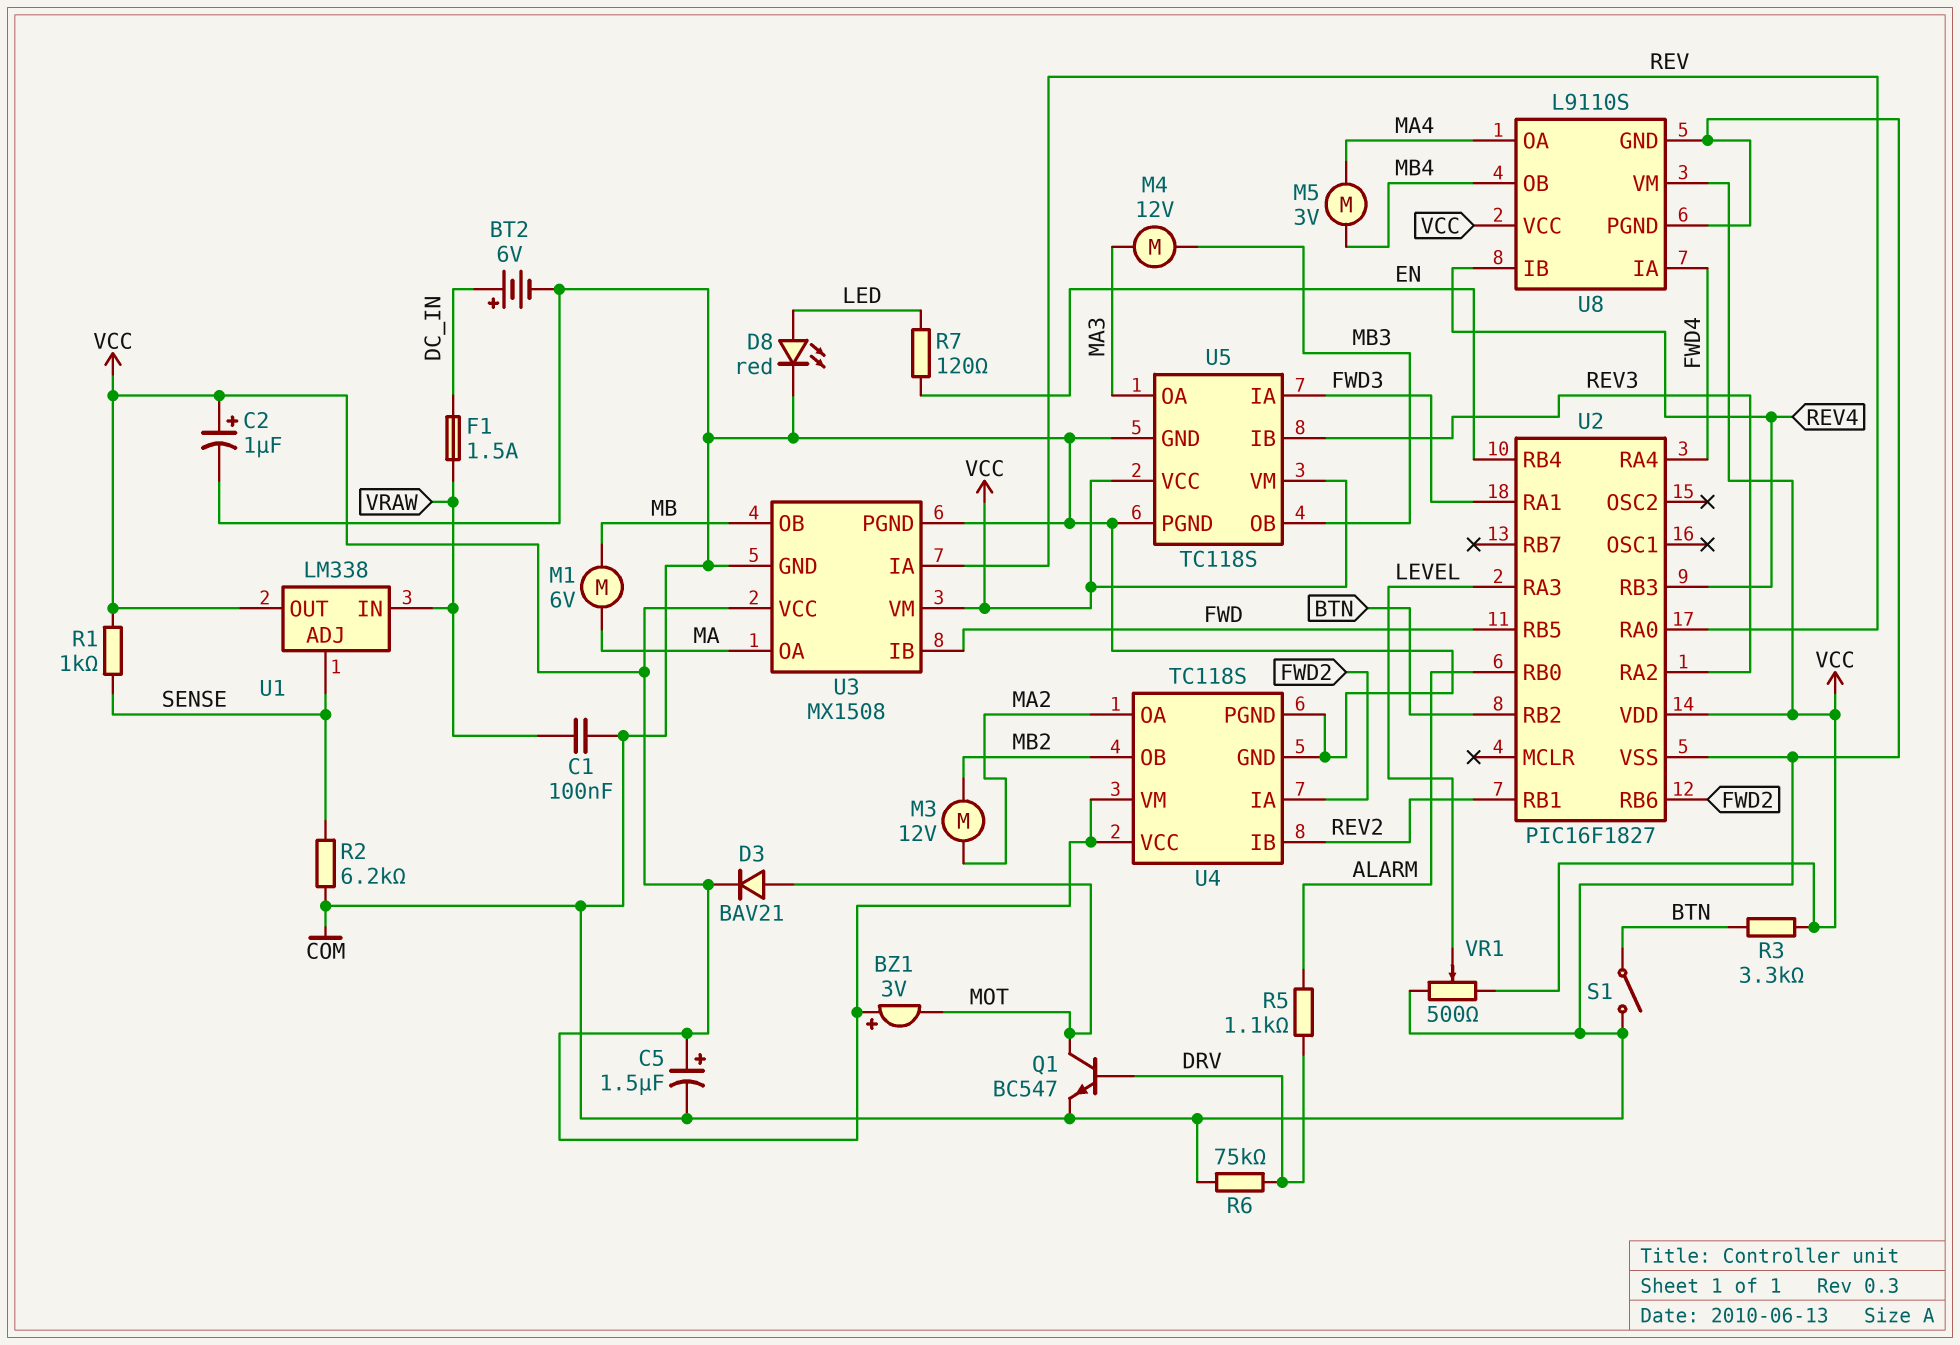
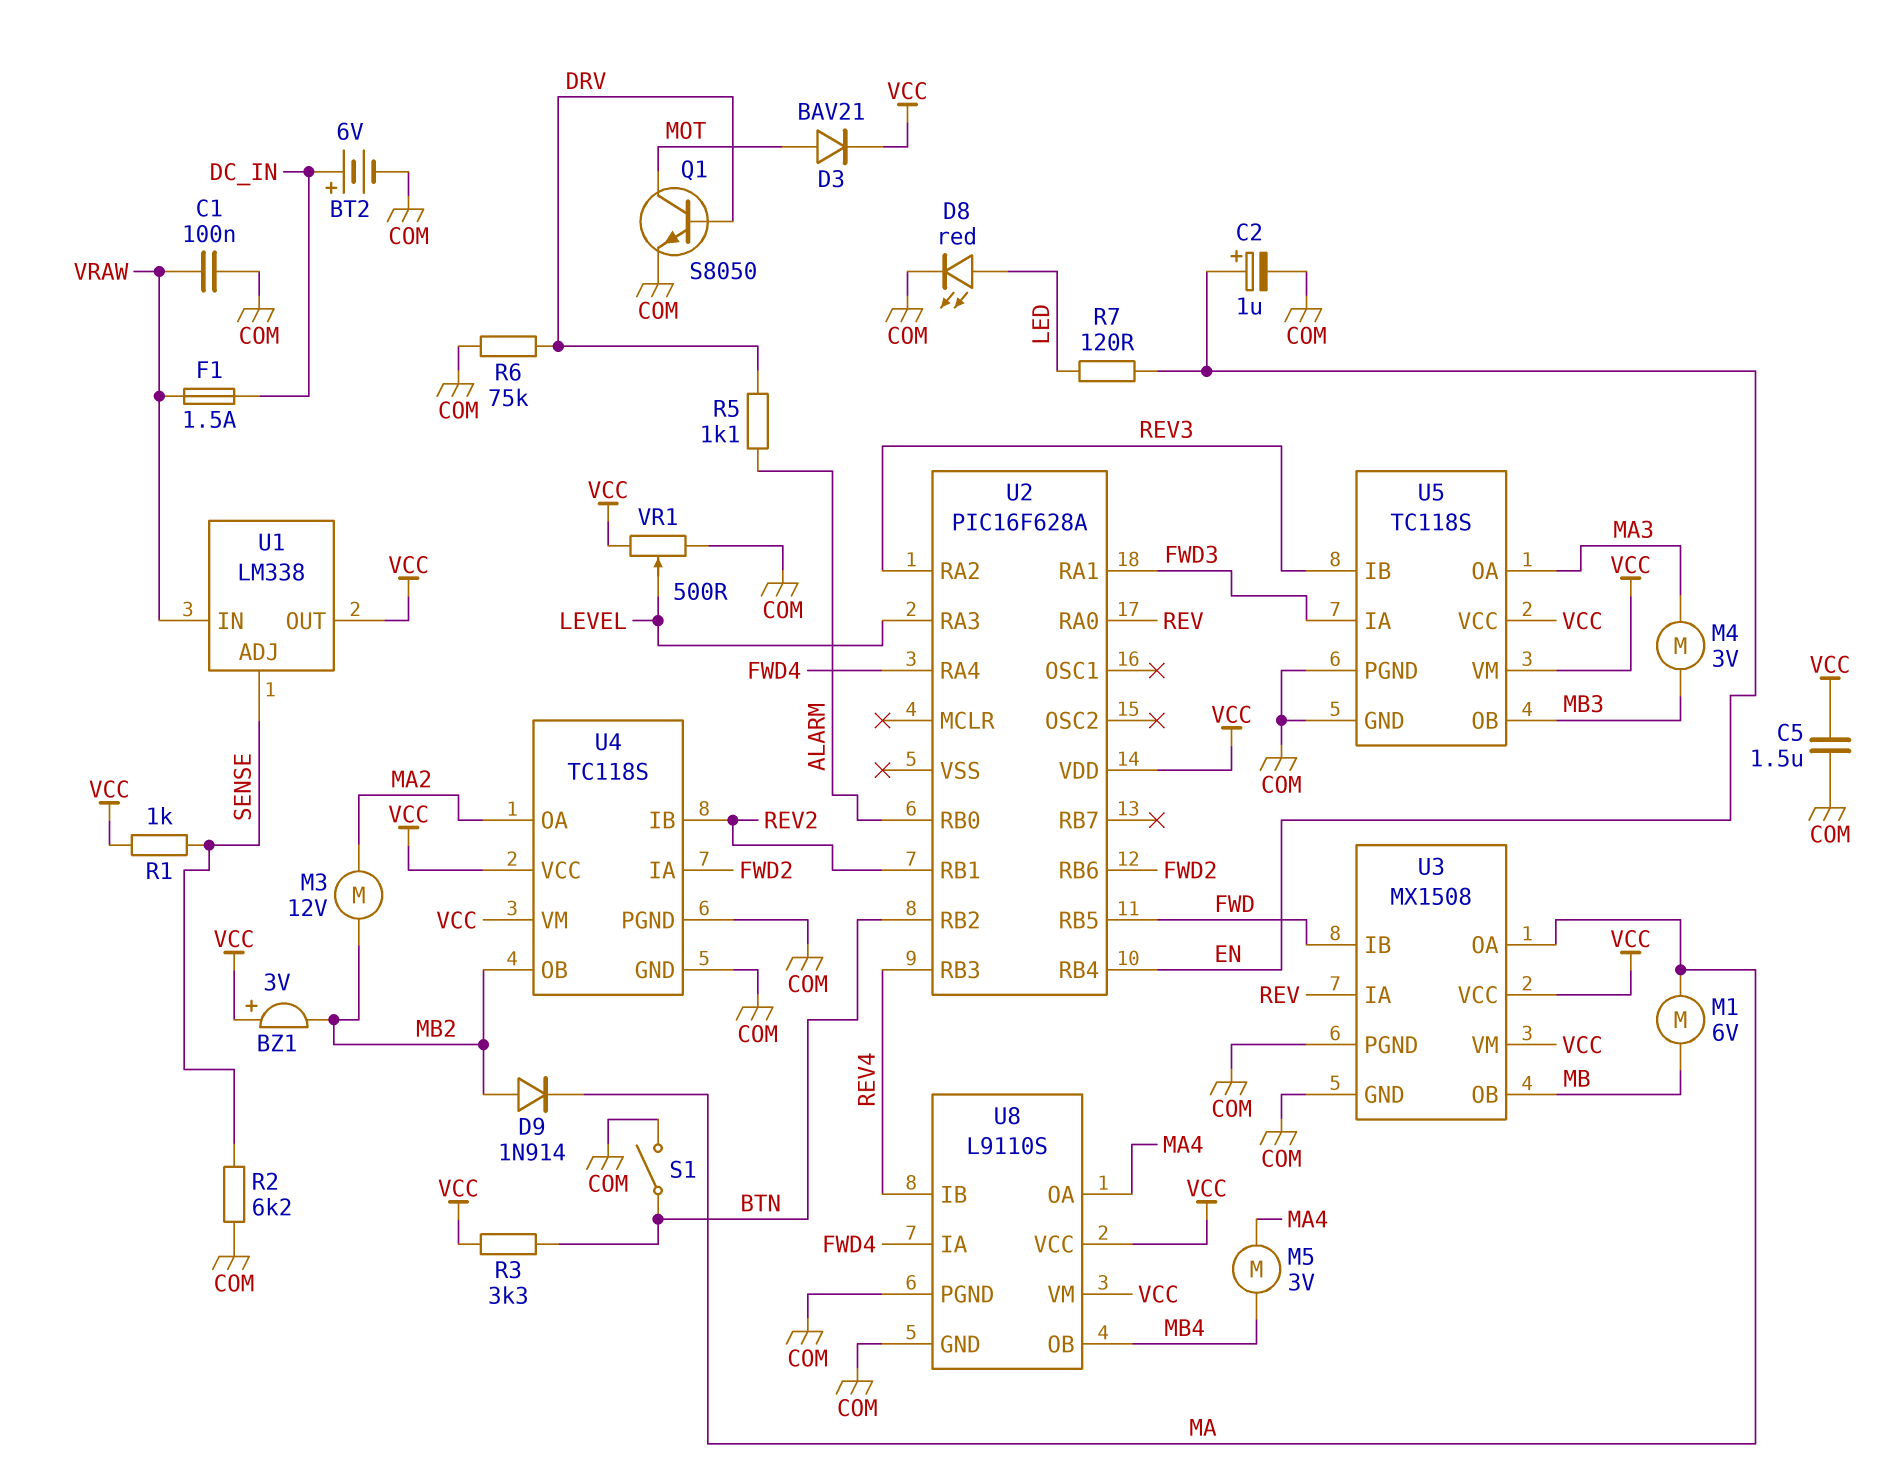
BZ1: buzzer 3V (plus VCC, minus MOT) -> buzzer 3V (plus VCC, minus MB2)
C2: 1uF (plus VCC, minus COM) -> 1uF (plus EN, minus COM)
C5: 1.5uF (plus VCC, minus COM) -> 1.5uF (COM, VCC)
D9: none -> diode 1N914 (A MB2, K MA)
M4: motor 12V (MA3, MB3) -> motor 3V (MA3, MB3)
Q1: NPN BC547 (B DRV, C MOT, E COM) -> NPN S8050 (B DRV, C MOT, E COM)
U2: PIC16F1827 -> PIC16F628A
U2 pin VSS: COM -> none

